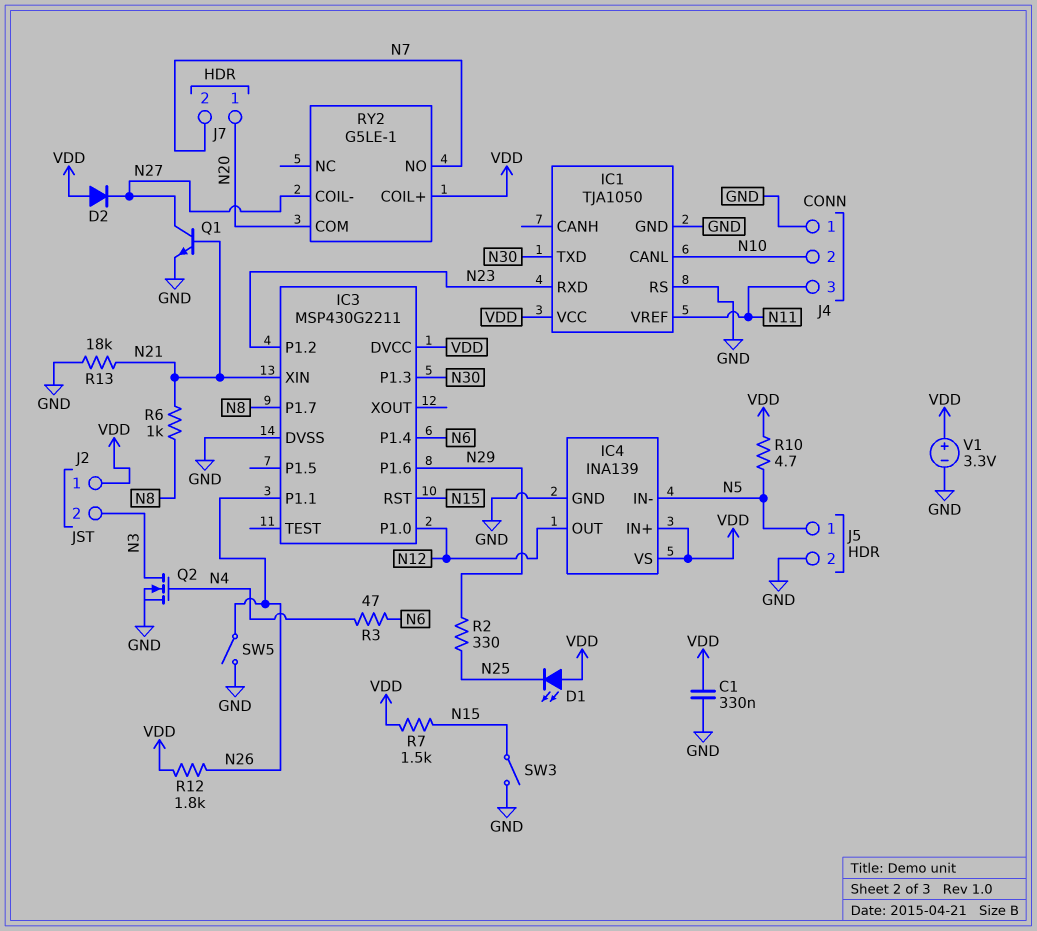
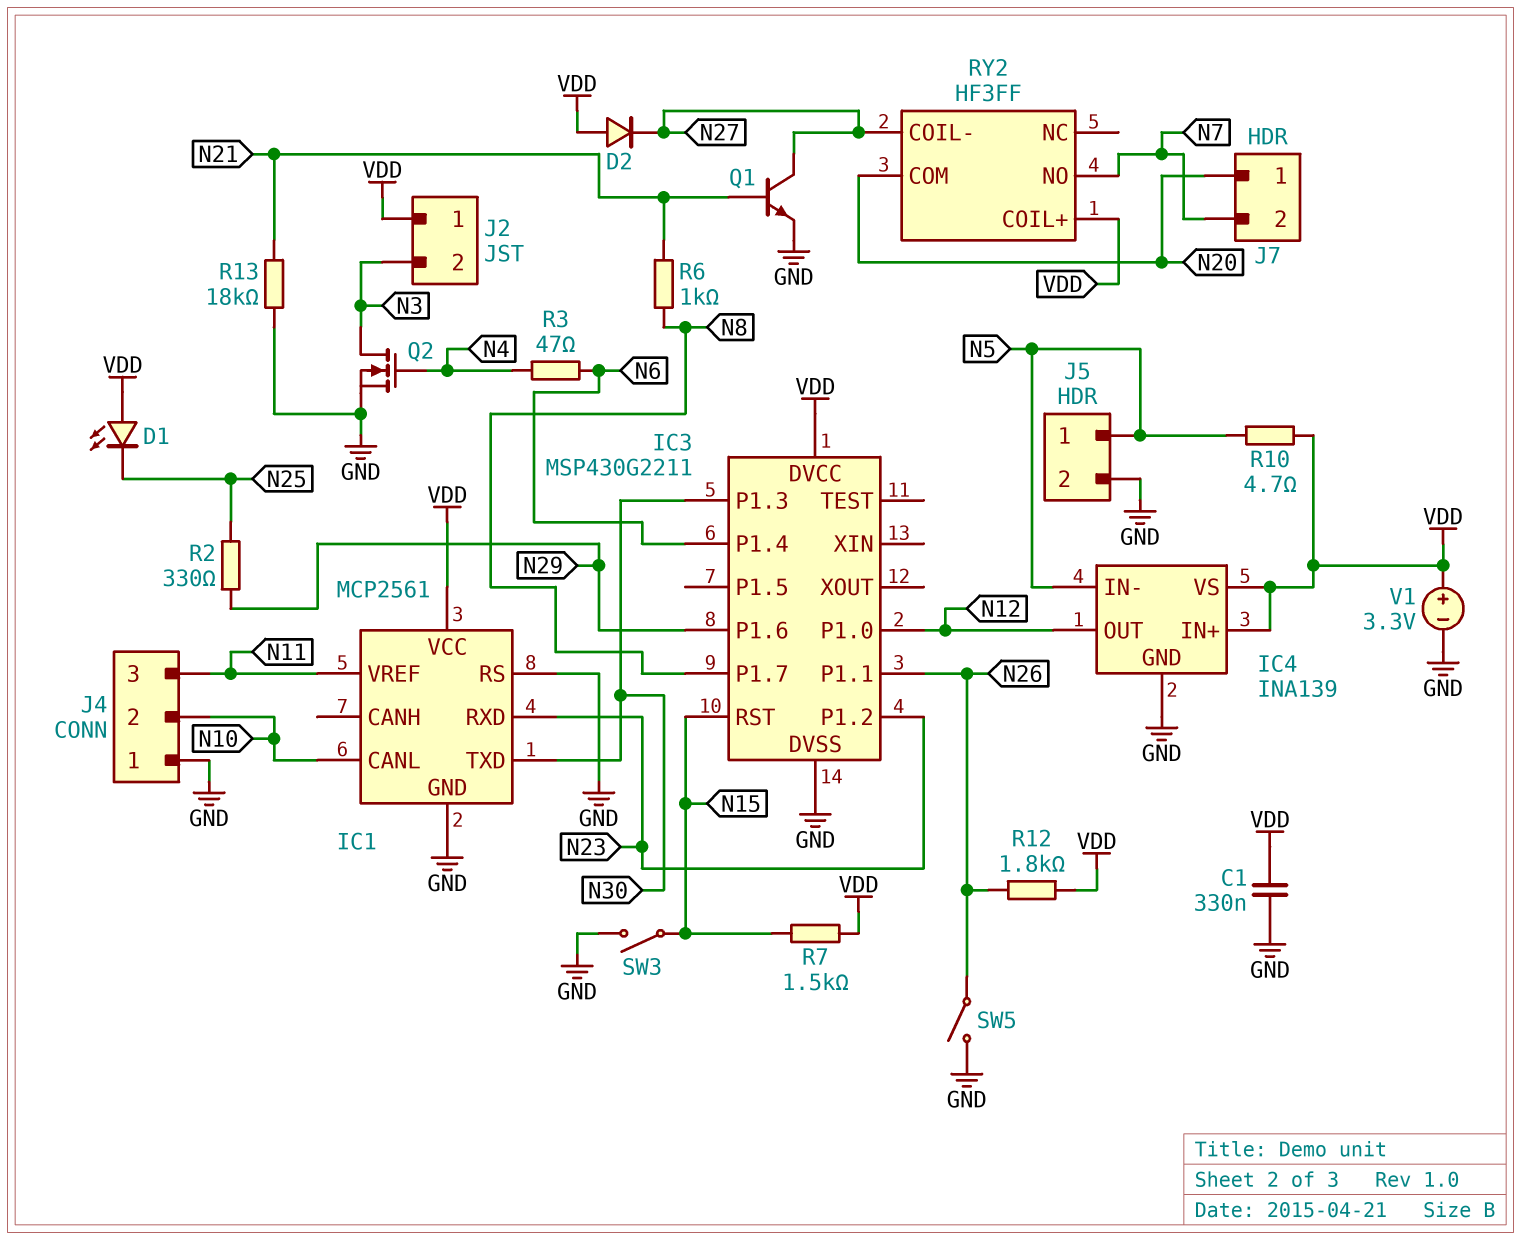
IC1: TJA1050 -> MCP2561
IC3 pin XIN: N21 -> none
RY2: G5LE-1 -> HF3FF

